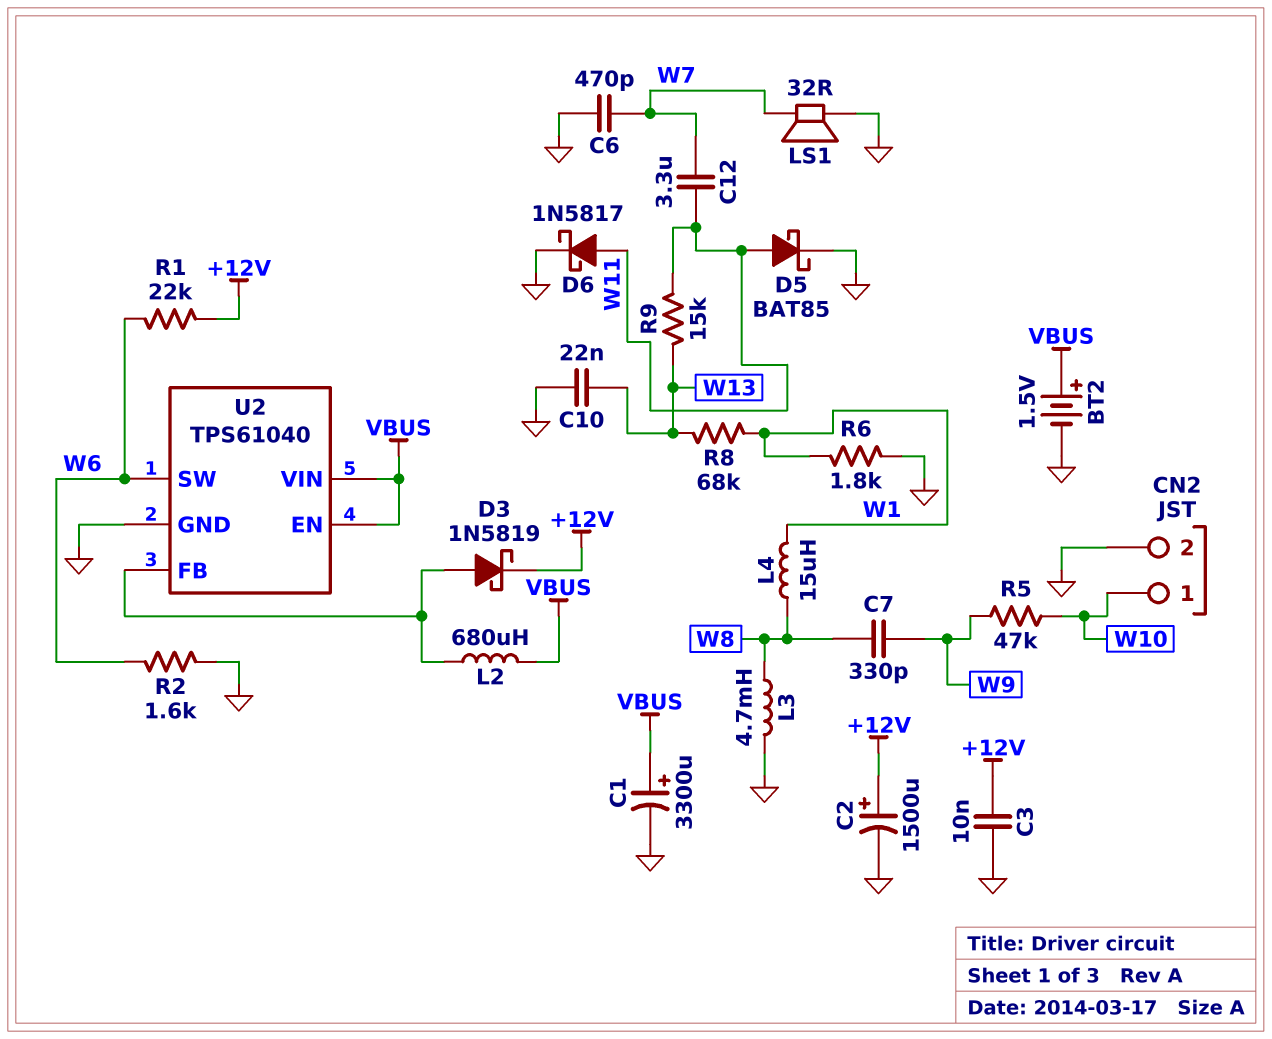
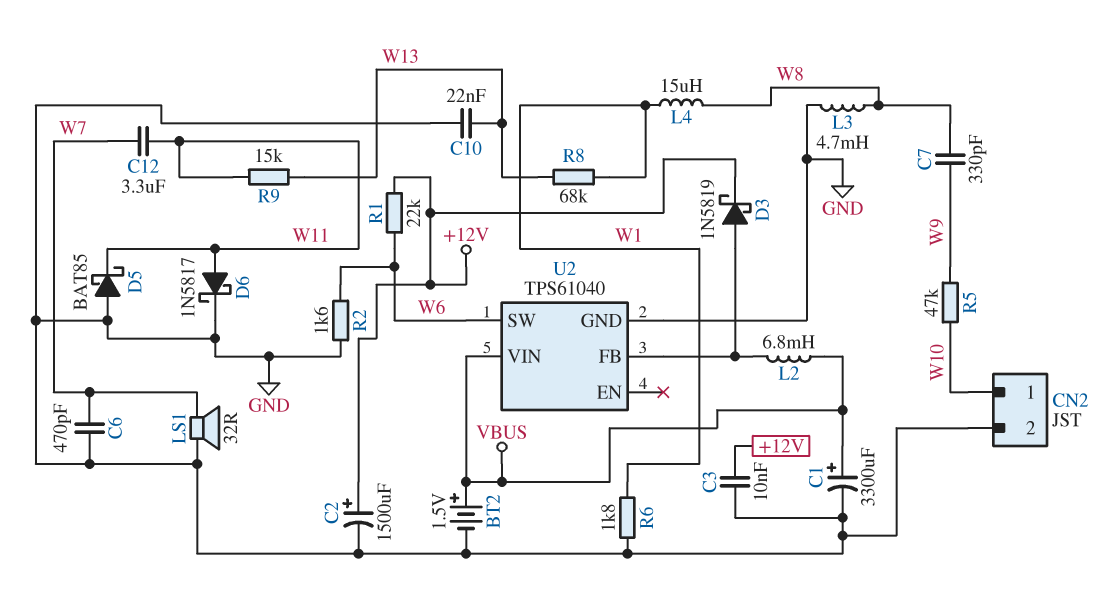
D5: schottky BAT85 (A W11, K GND) -> schottky BAT85 (A GND, K W11)
L2: 680uH (U2/FB, VBUS) -> 6.8mH (U2/FB, VBUS)
U2 pin EN: VBUS -> none

